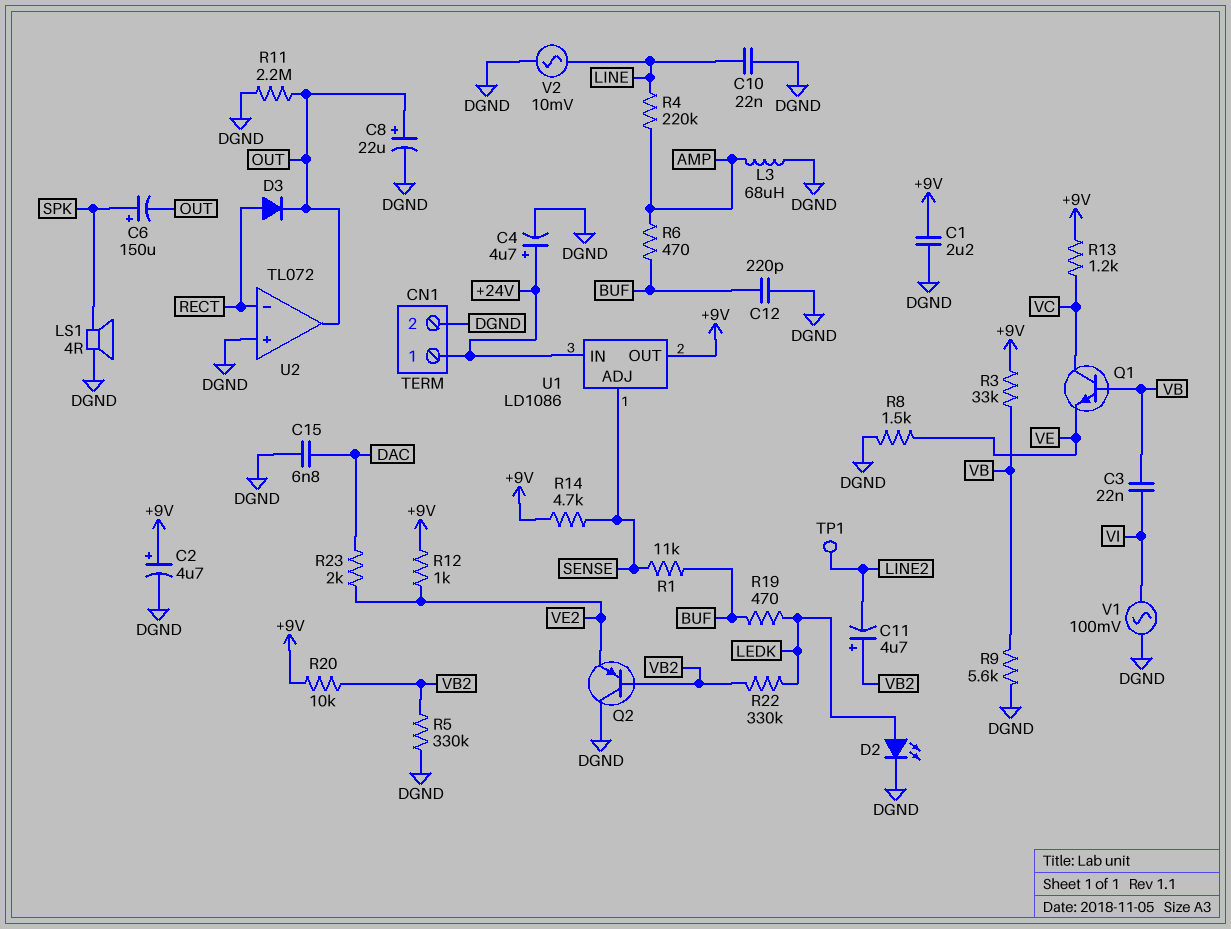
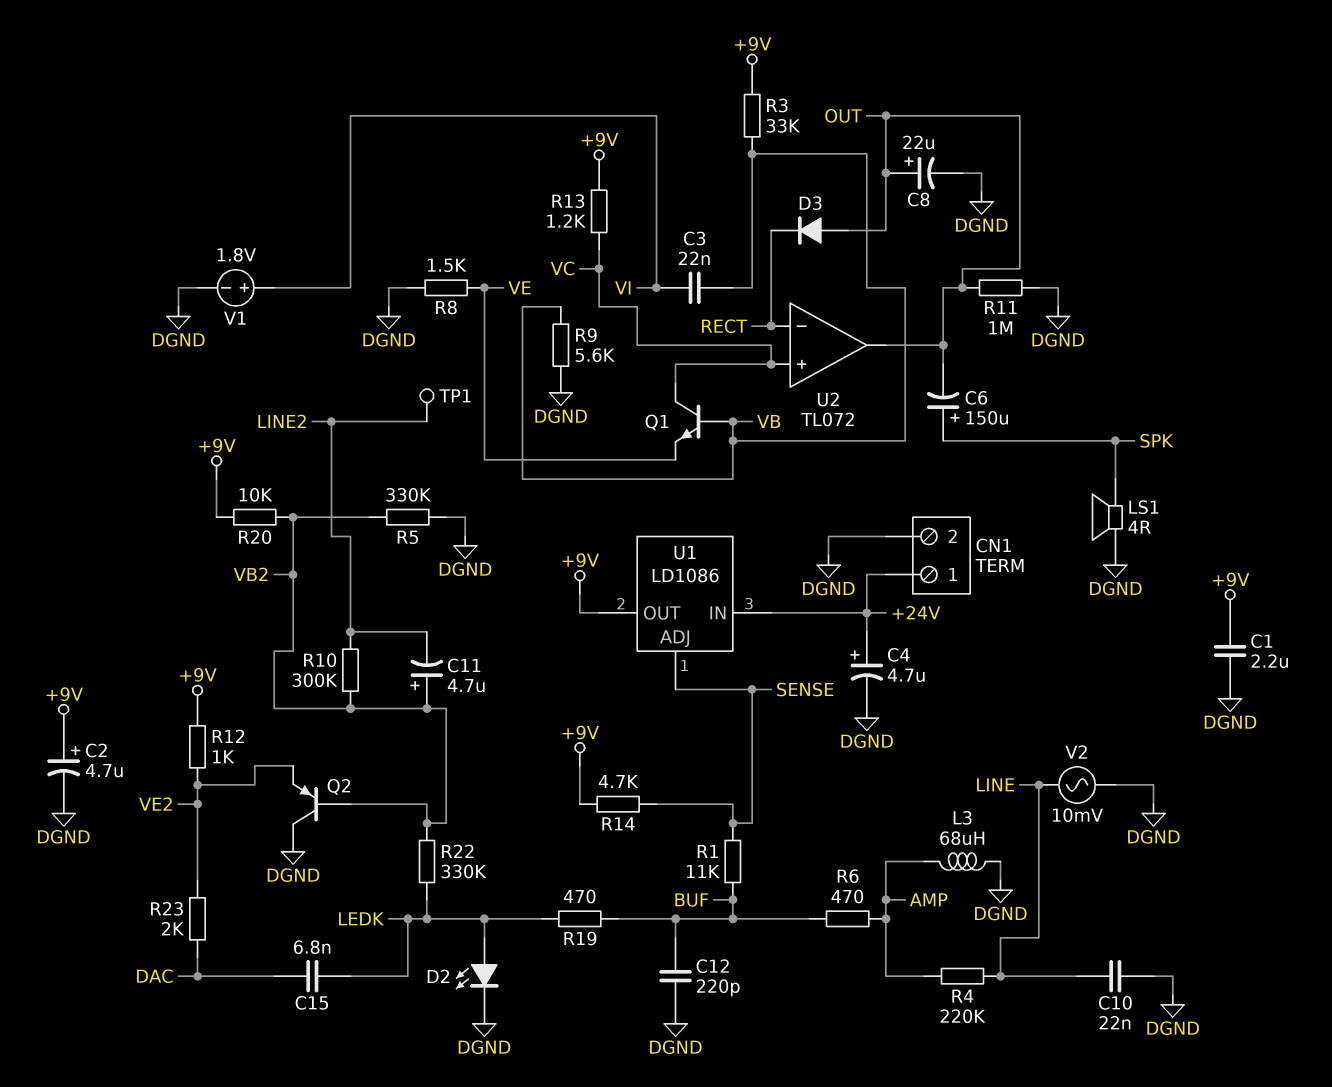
C15: 6.8nF (DAC, DGND) -> 6.8nF (DAC, LEDK)
D3: diode (A RECT, K OUT) -> diode (A OUT, K RECT)
R10: none -> 300k (LINE2, VB2)
R11: 2.2M (DGND, OUT) -> 1M (DGND, OUT)
U2 pin in+: DGND -> VC
V1: AC 100mV (DGND, VI) -> 1.8V (plus VI, minus DGND)

